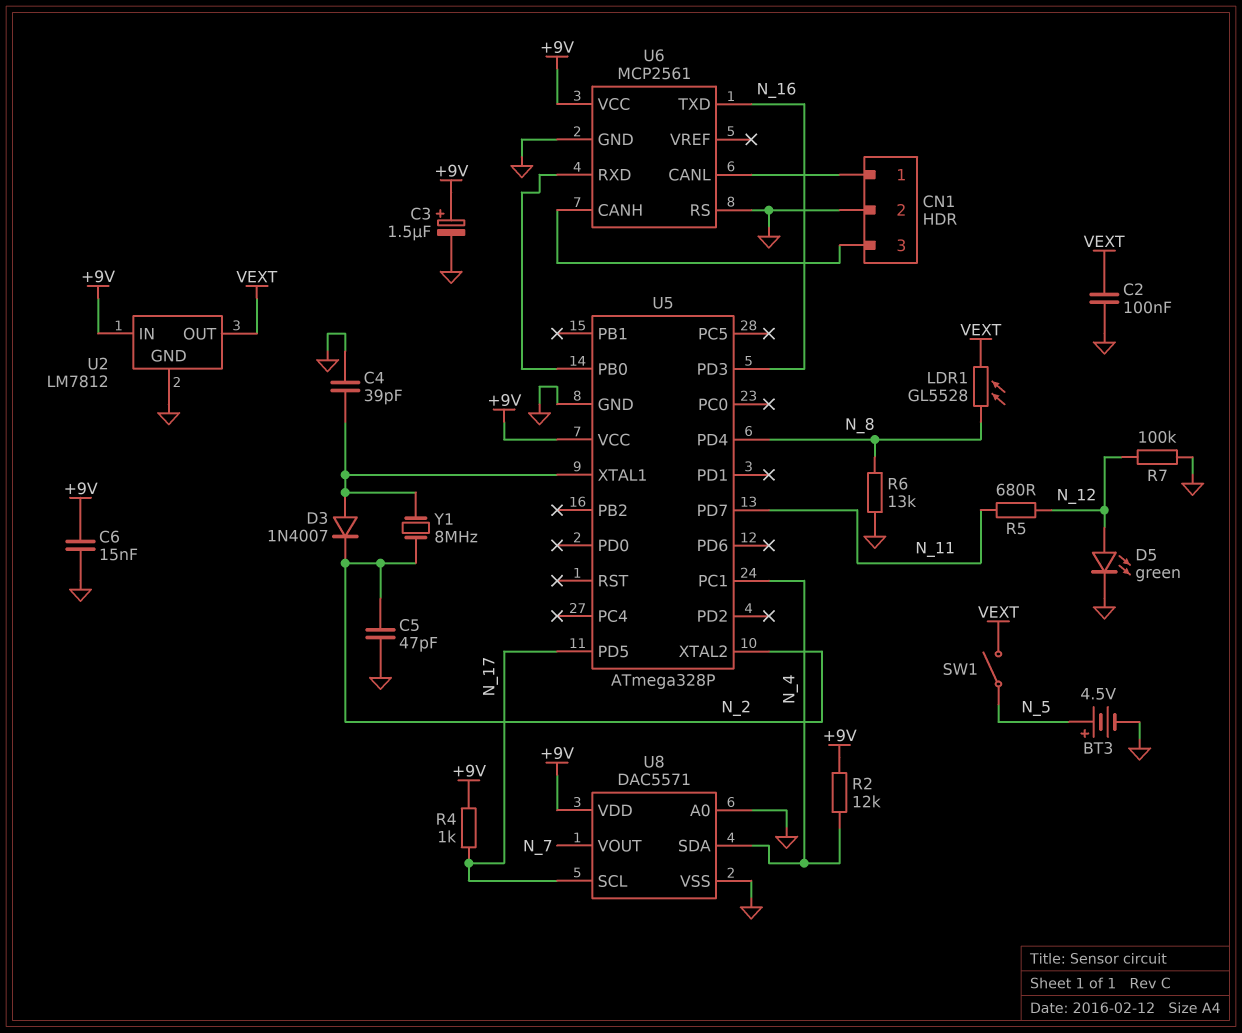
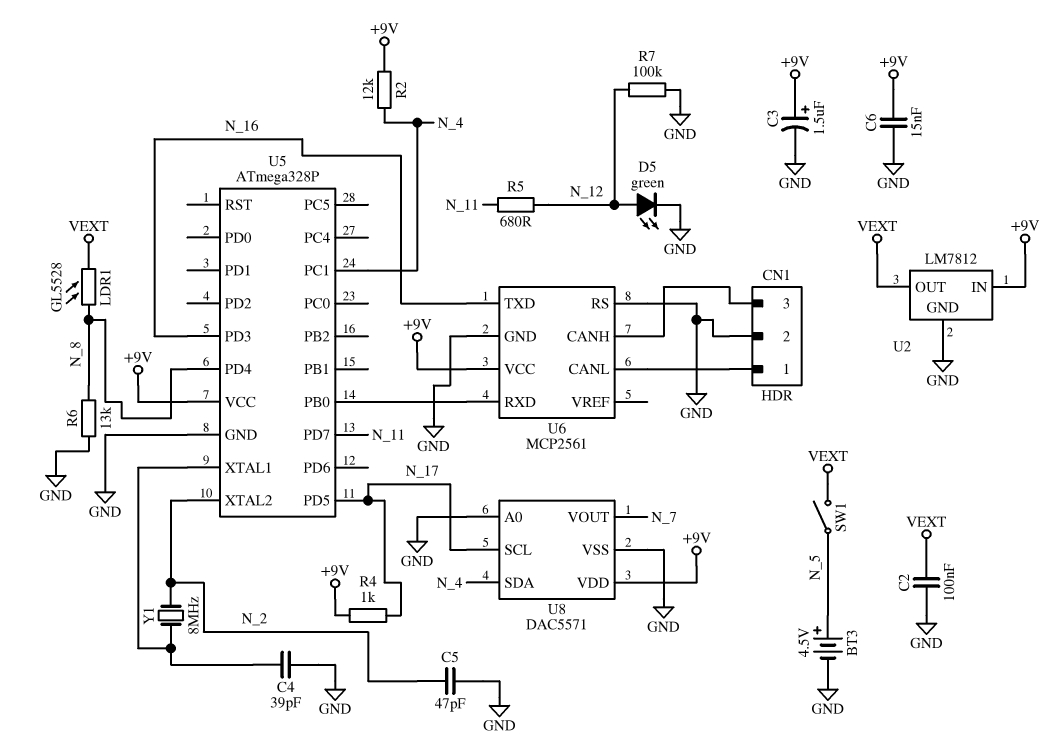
D3: diode 1N4007 (A U5/XTAL1, K N_2) -> none

